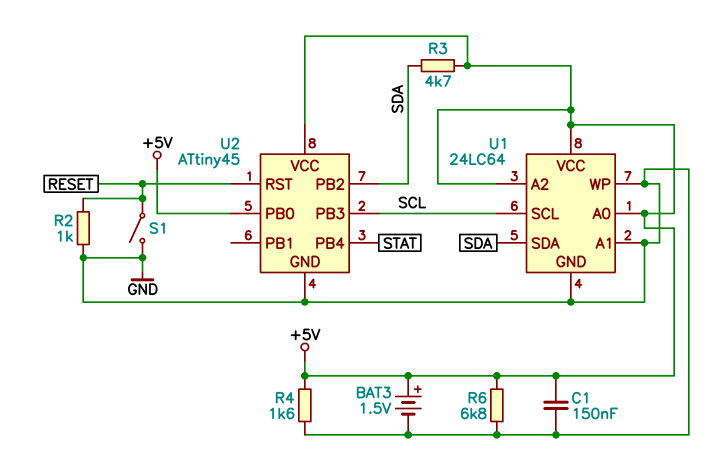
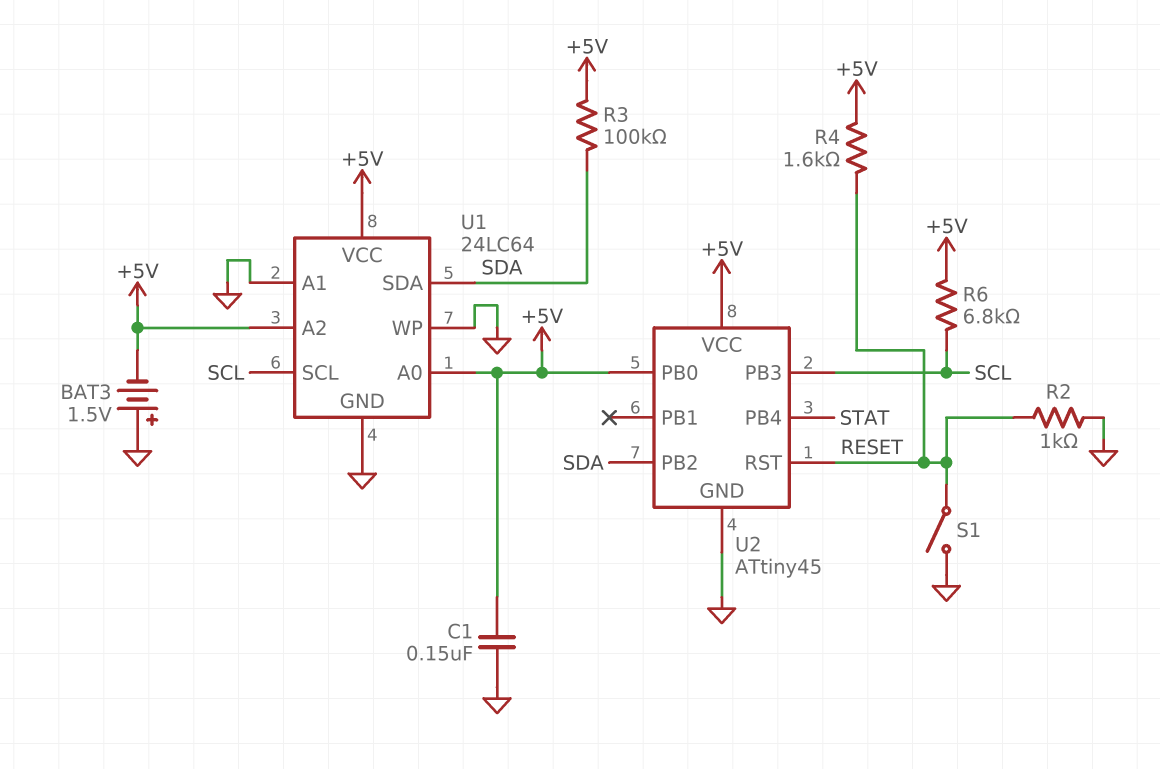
BAT3: 1.5V (plus +5V, minus GND) -> 1.5V (plus GND, minus +5V)
R3: 4.7k (+5V, SDA) -> 100k (+5V, SDA)
R4: 1.6k (+5V, GND) -> 1.6k (+5V, RESET)
R6: 6.8k (+5V, GND) -> 6.8k (+5V, SCL)

